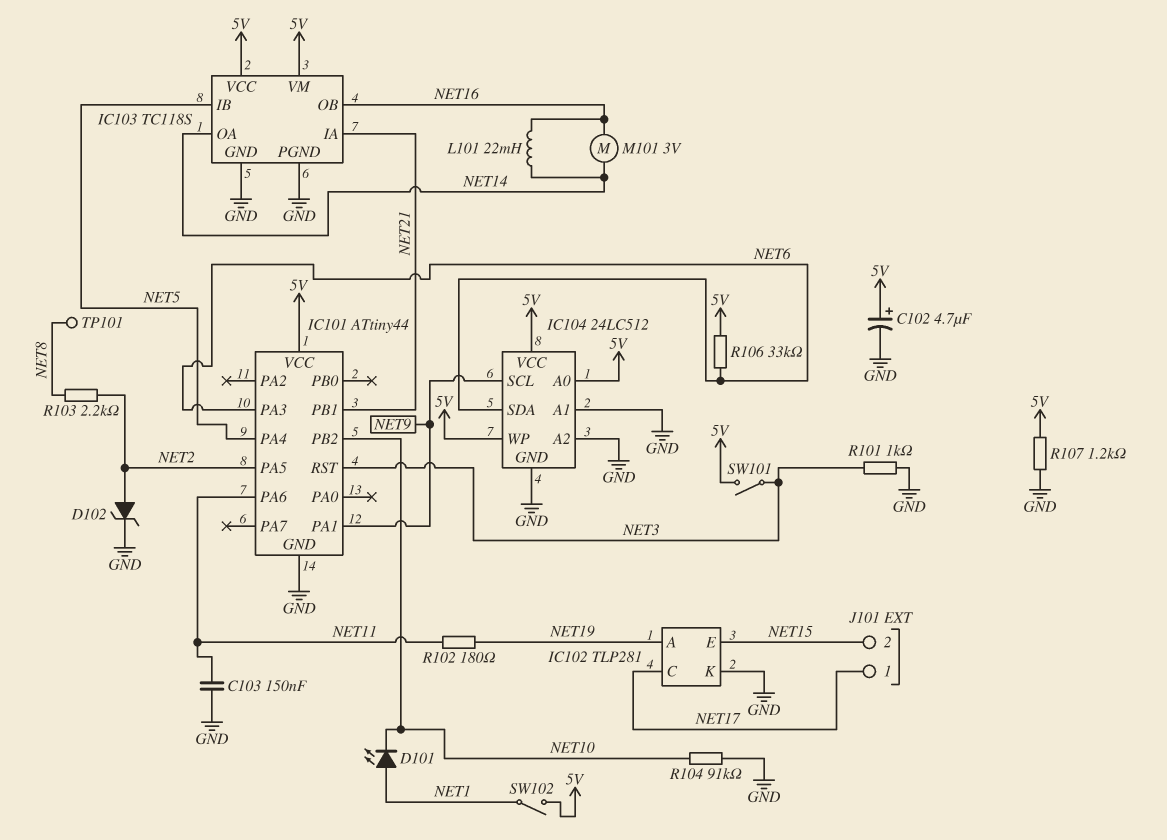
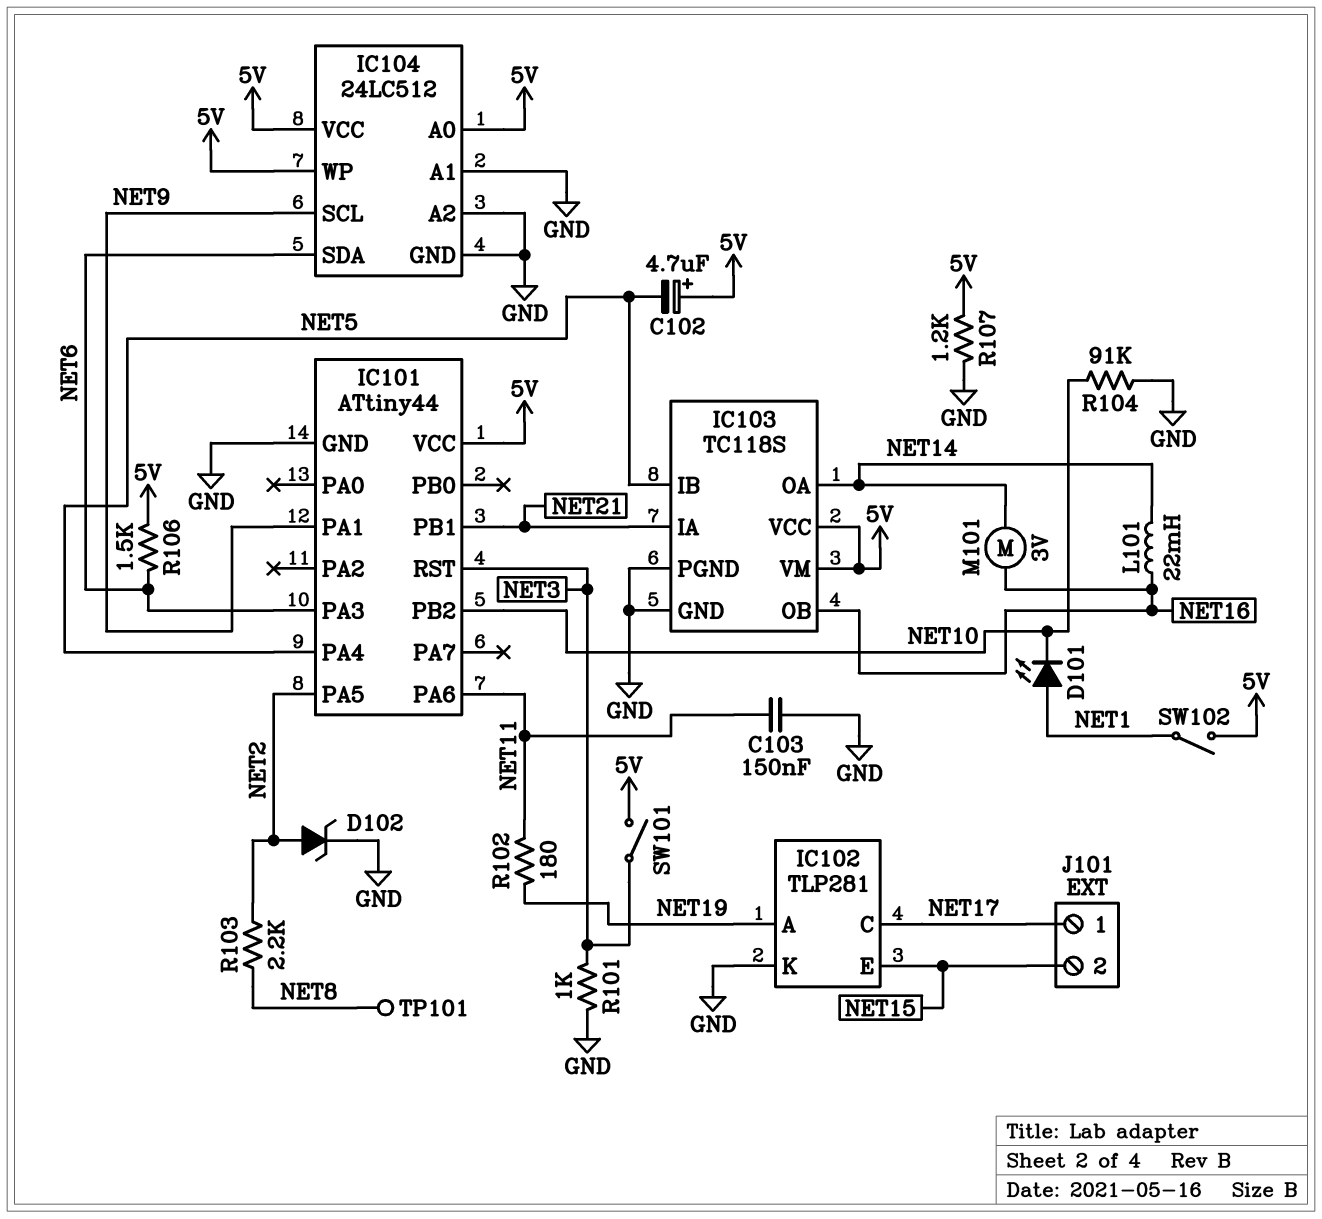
C102: 4.7uF (plus 5V, minus GND) -> 4.7uF (plus 5V, minus NET5)
R106: 33k (5V, NET6) -> 1.5k (5V, NET6)

